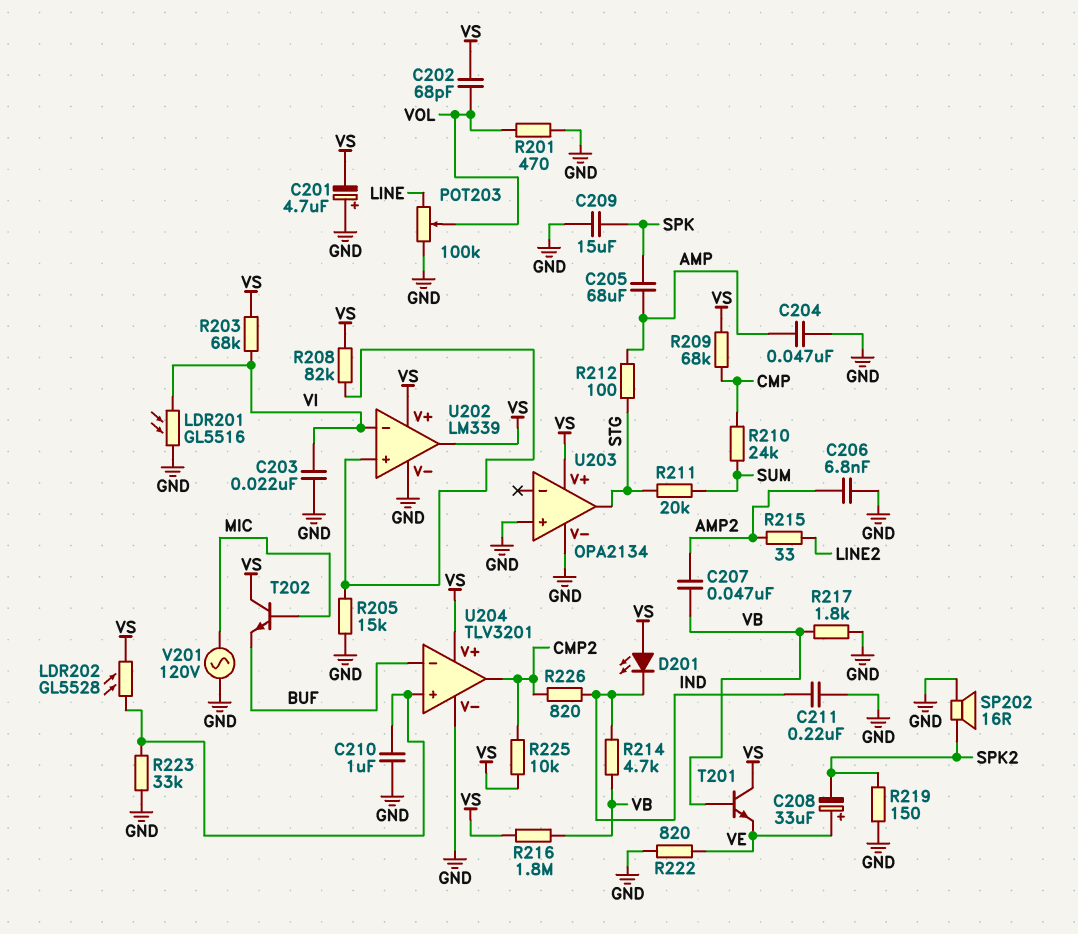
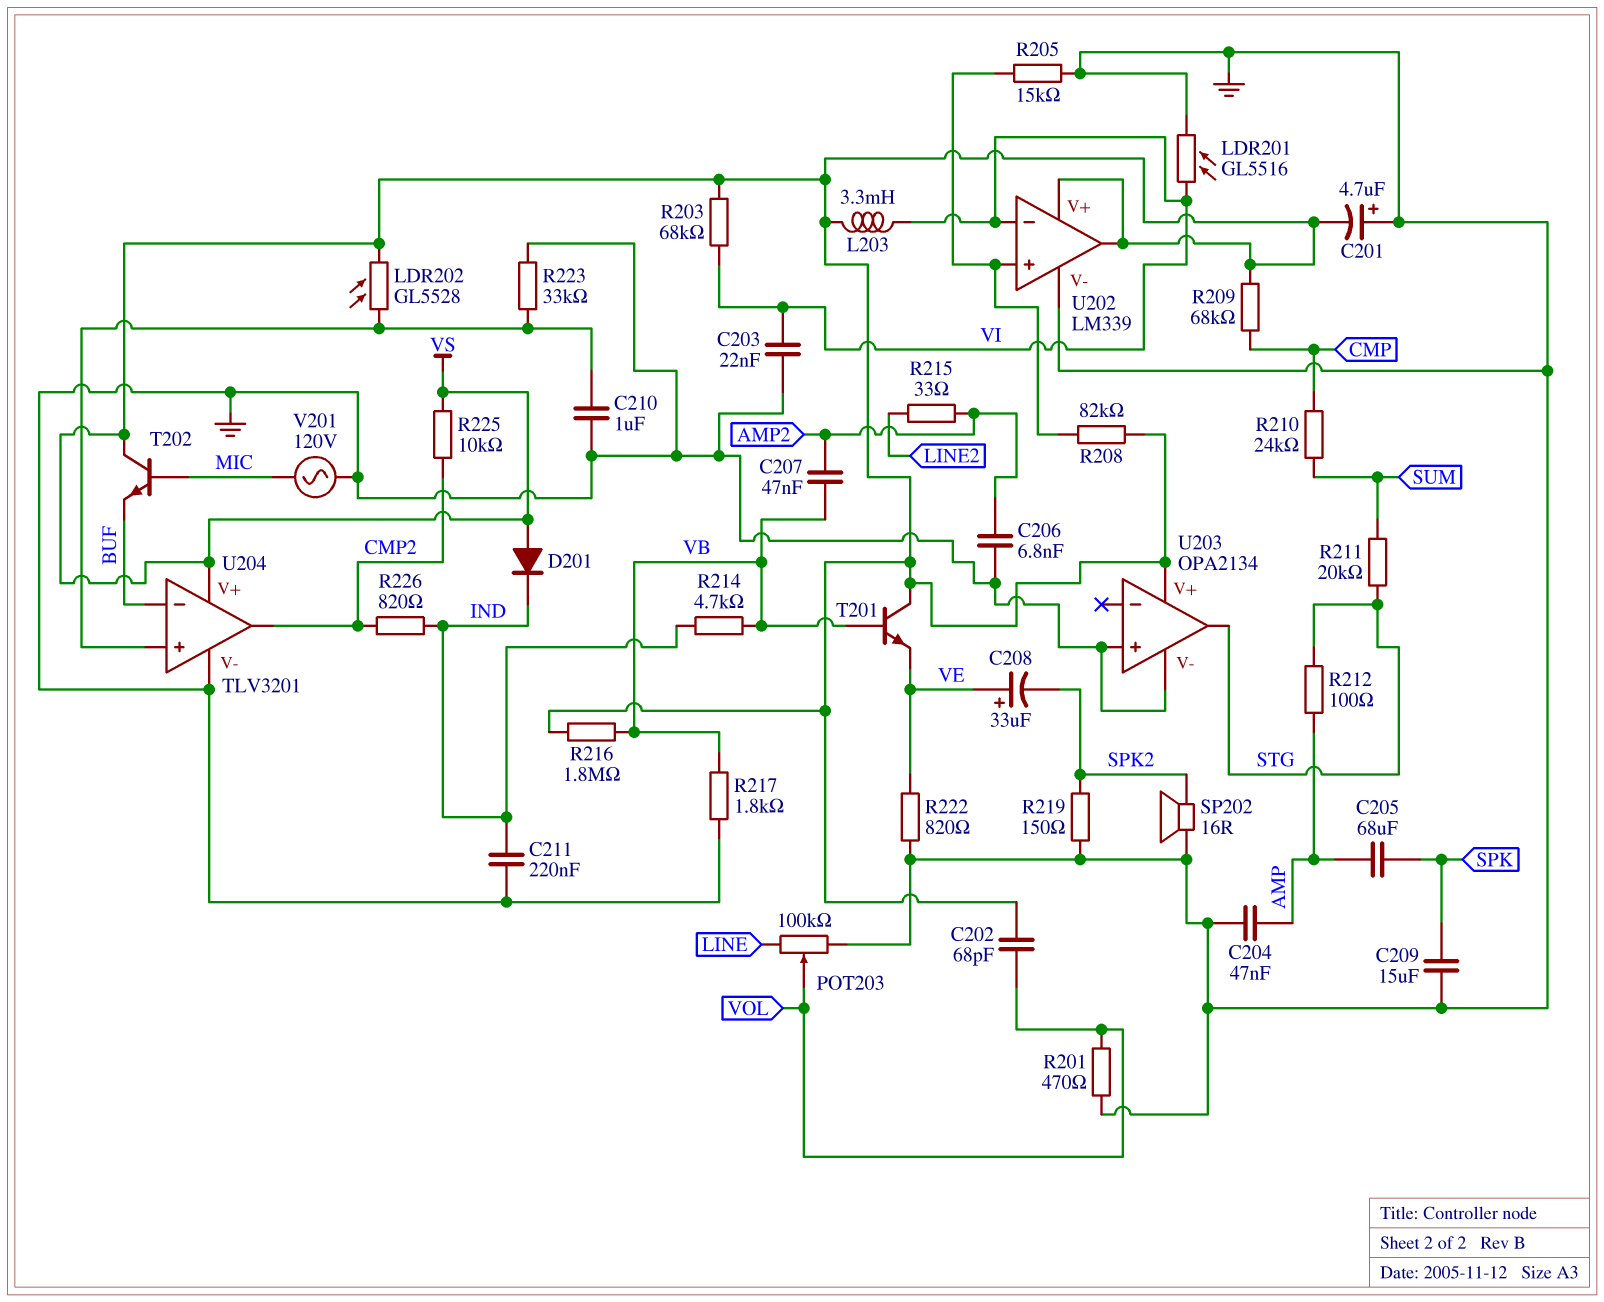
D201: LED (A VS, K IND) -> diode (A VS, K IND)
L203: none -> 3.3mH (VI, VS)

